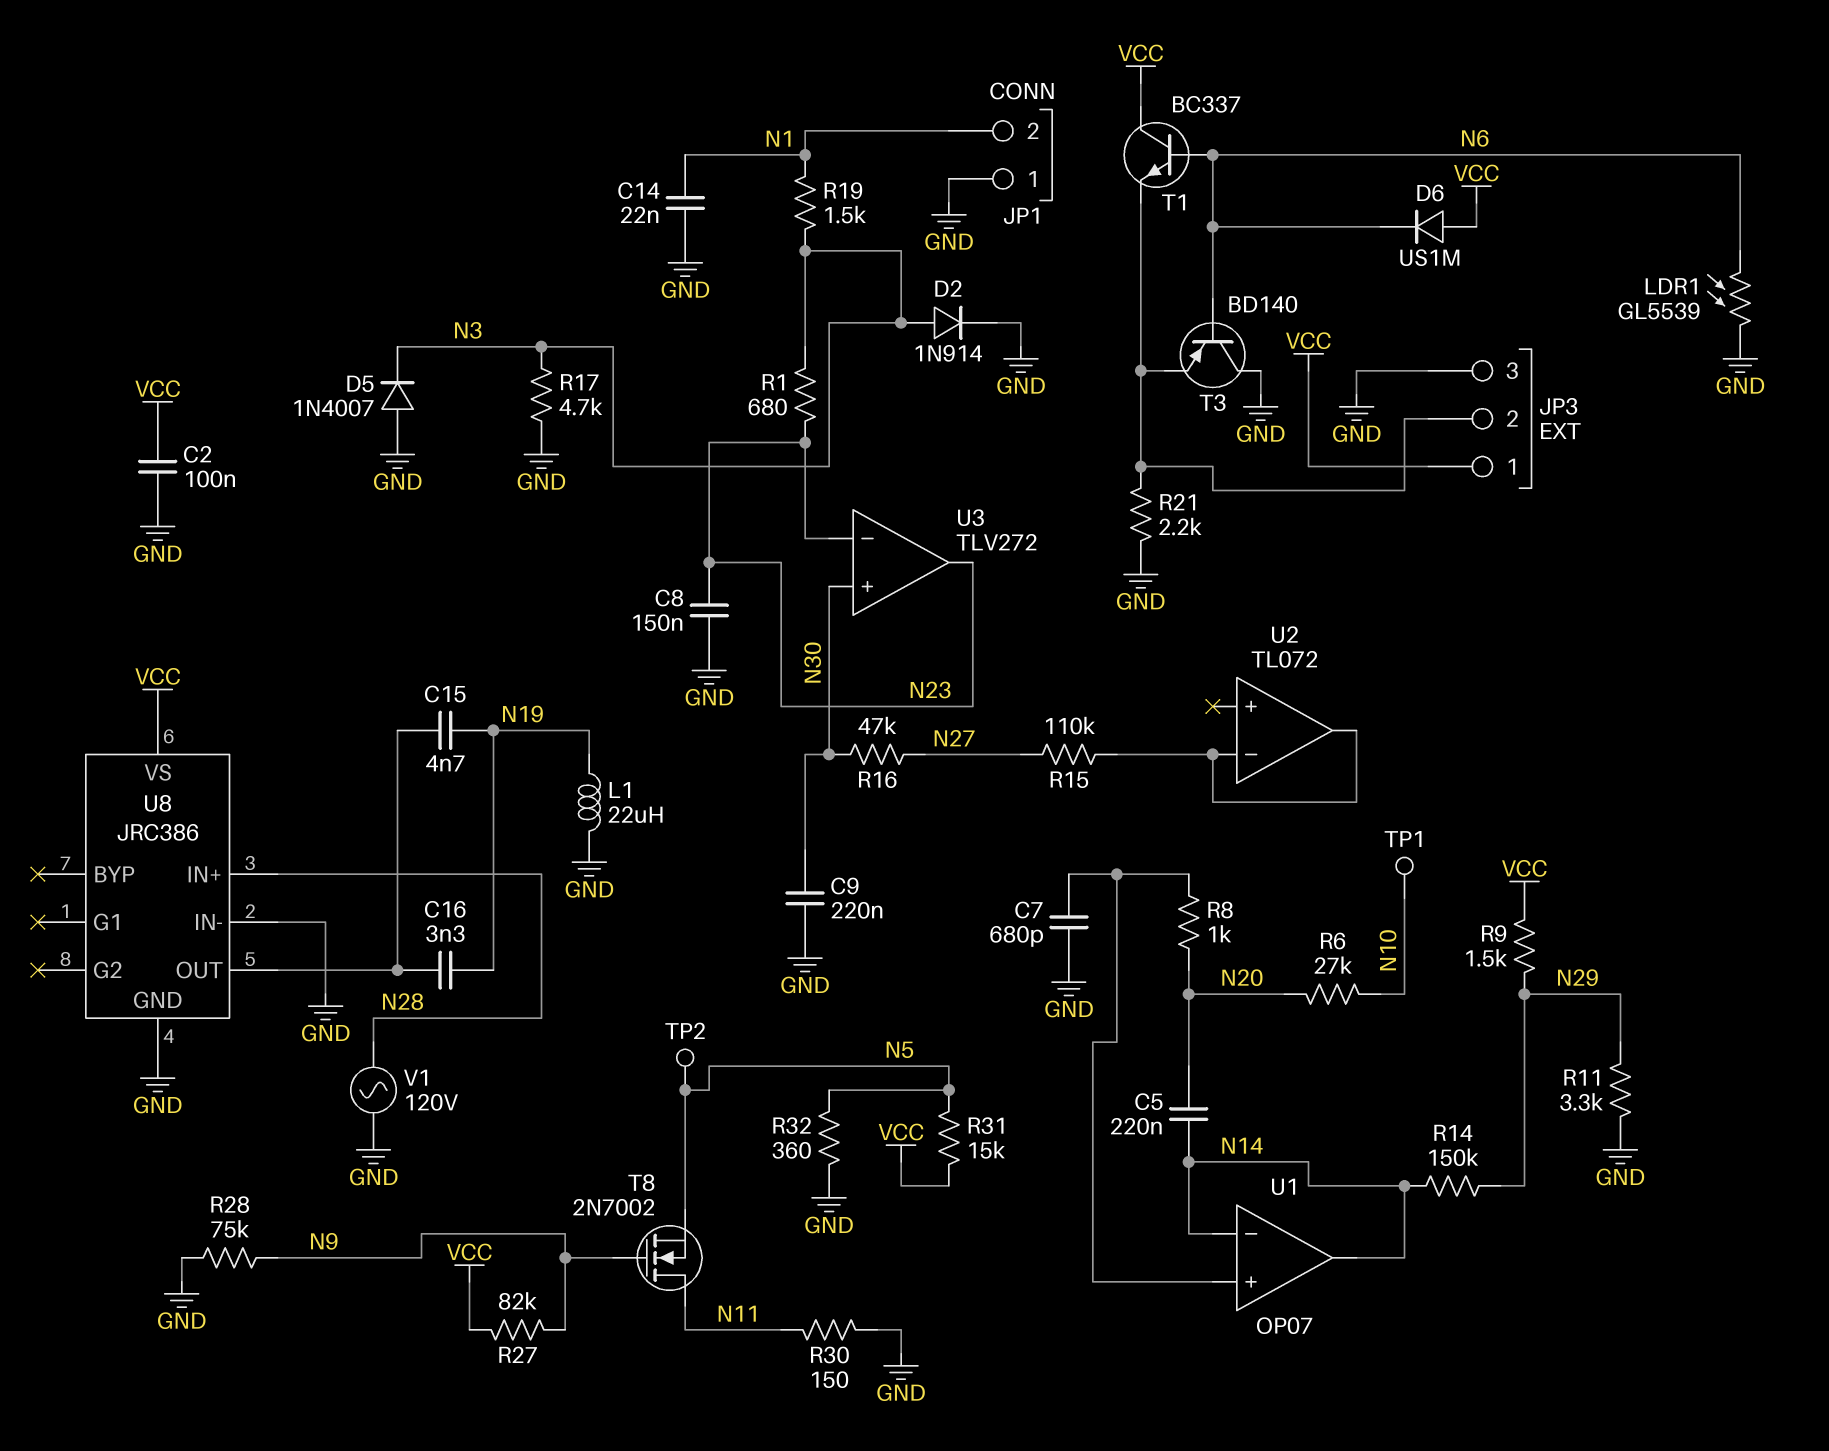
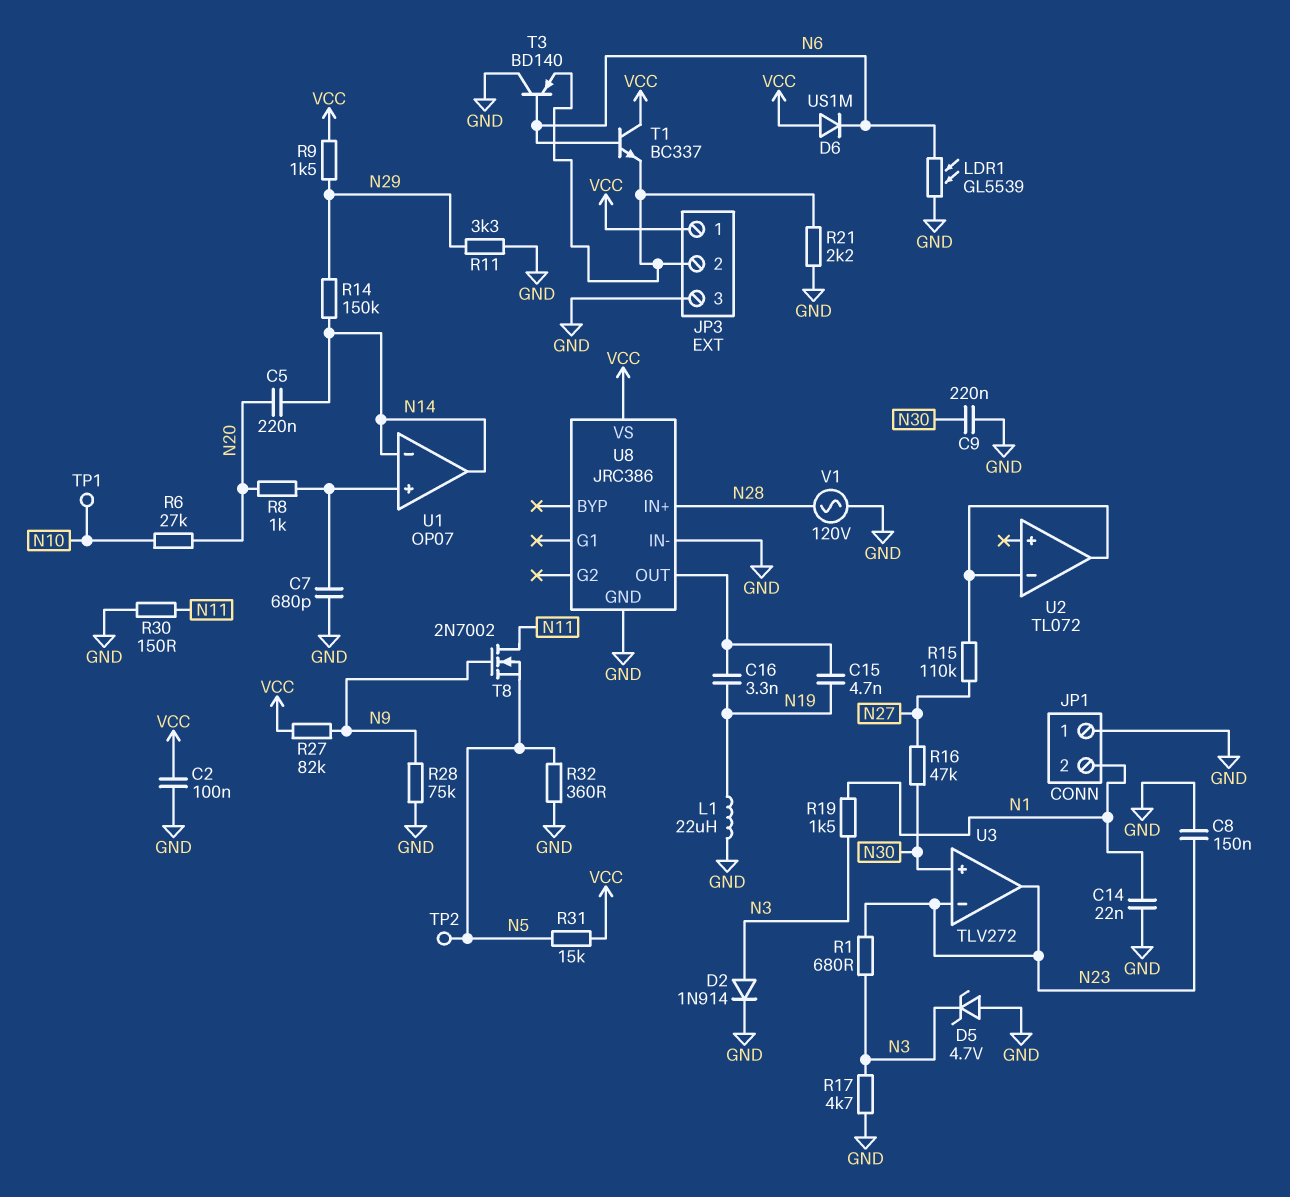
D5: diode 1N4007 (A GND, K N3) -> zener 4.7V (A GND, K N3)

